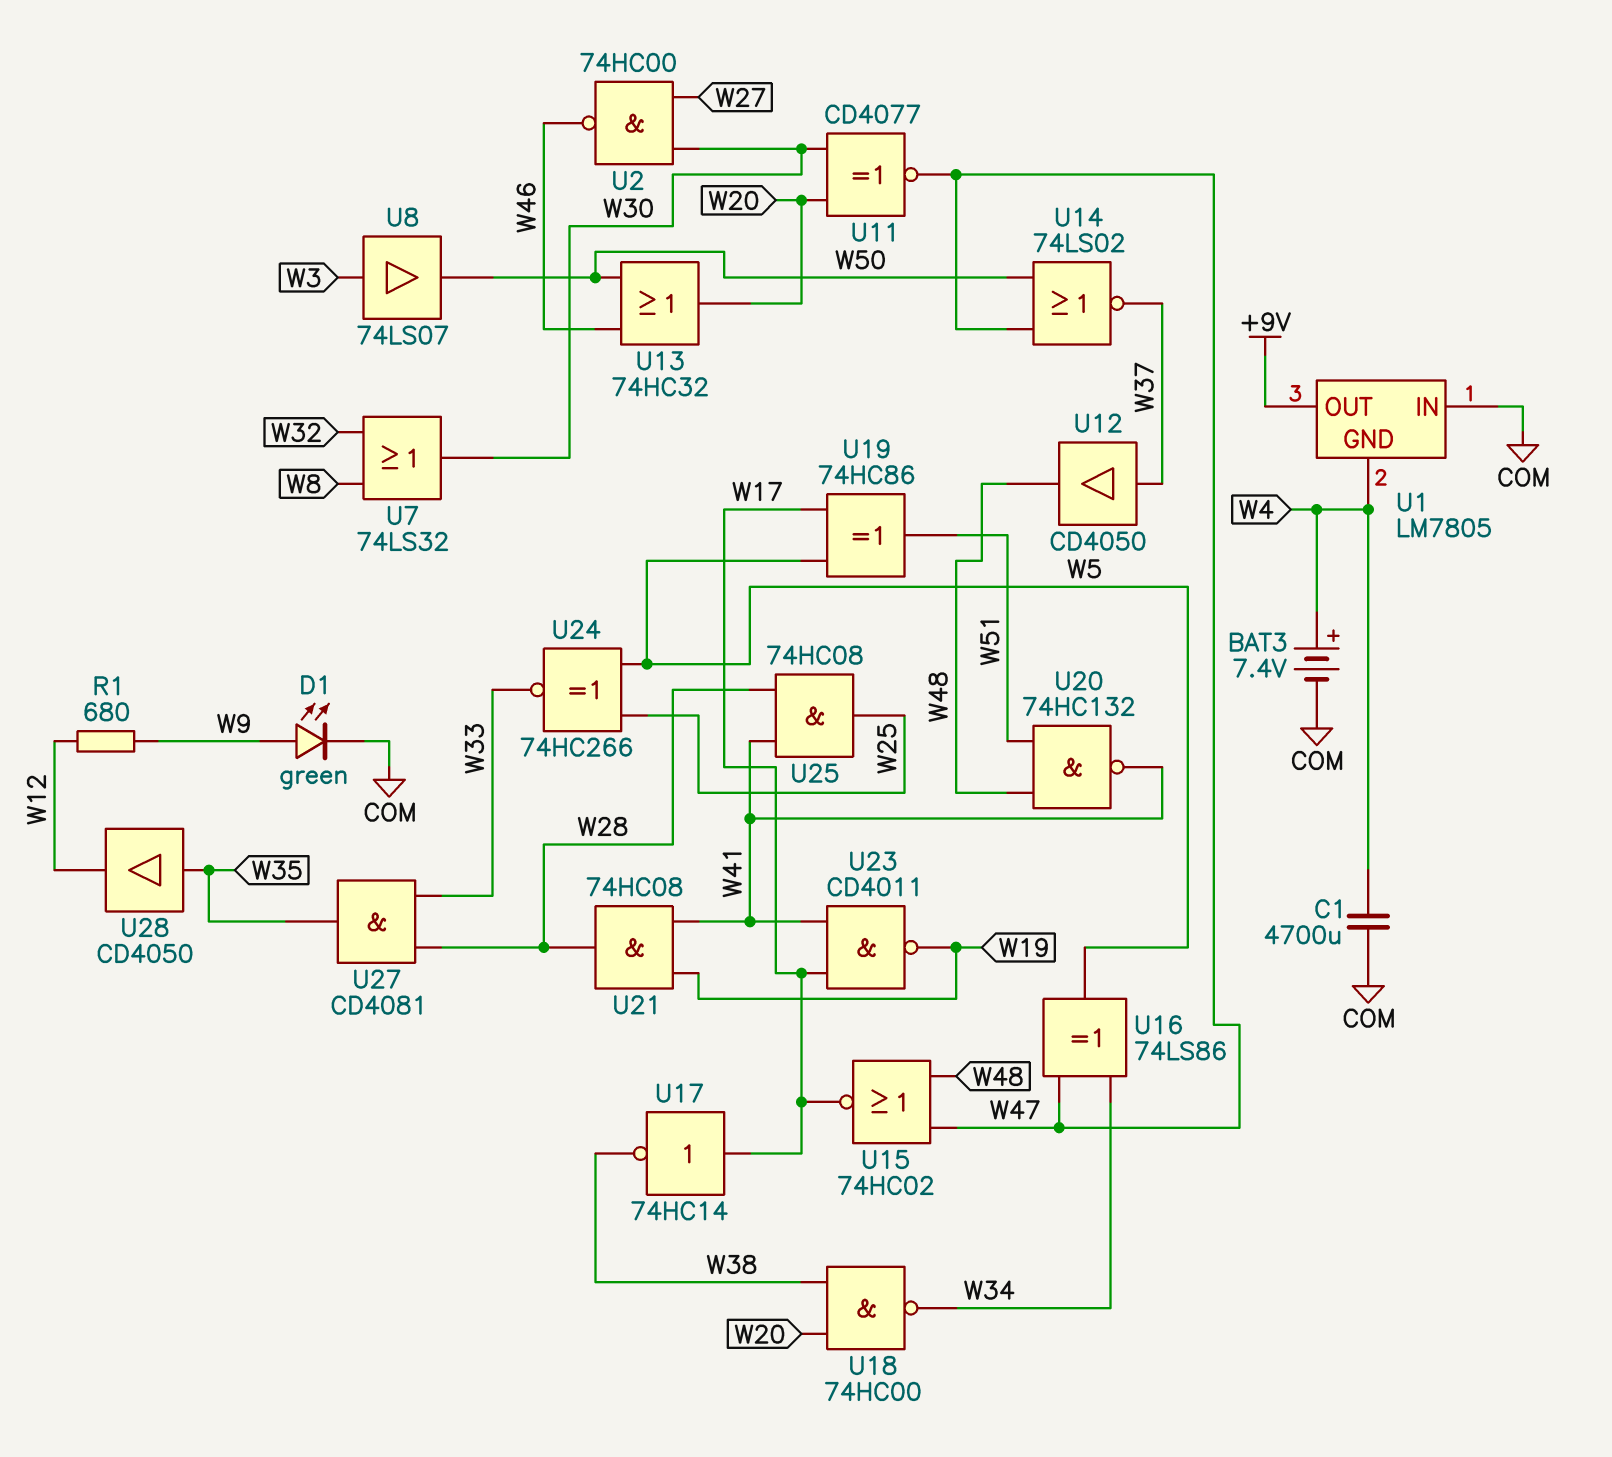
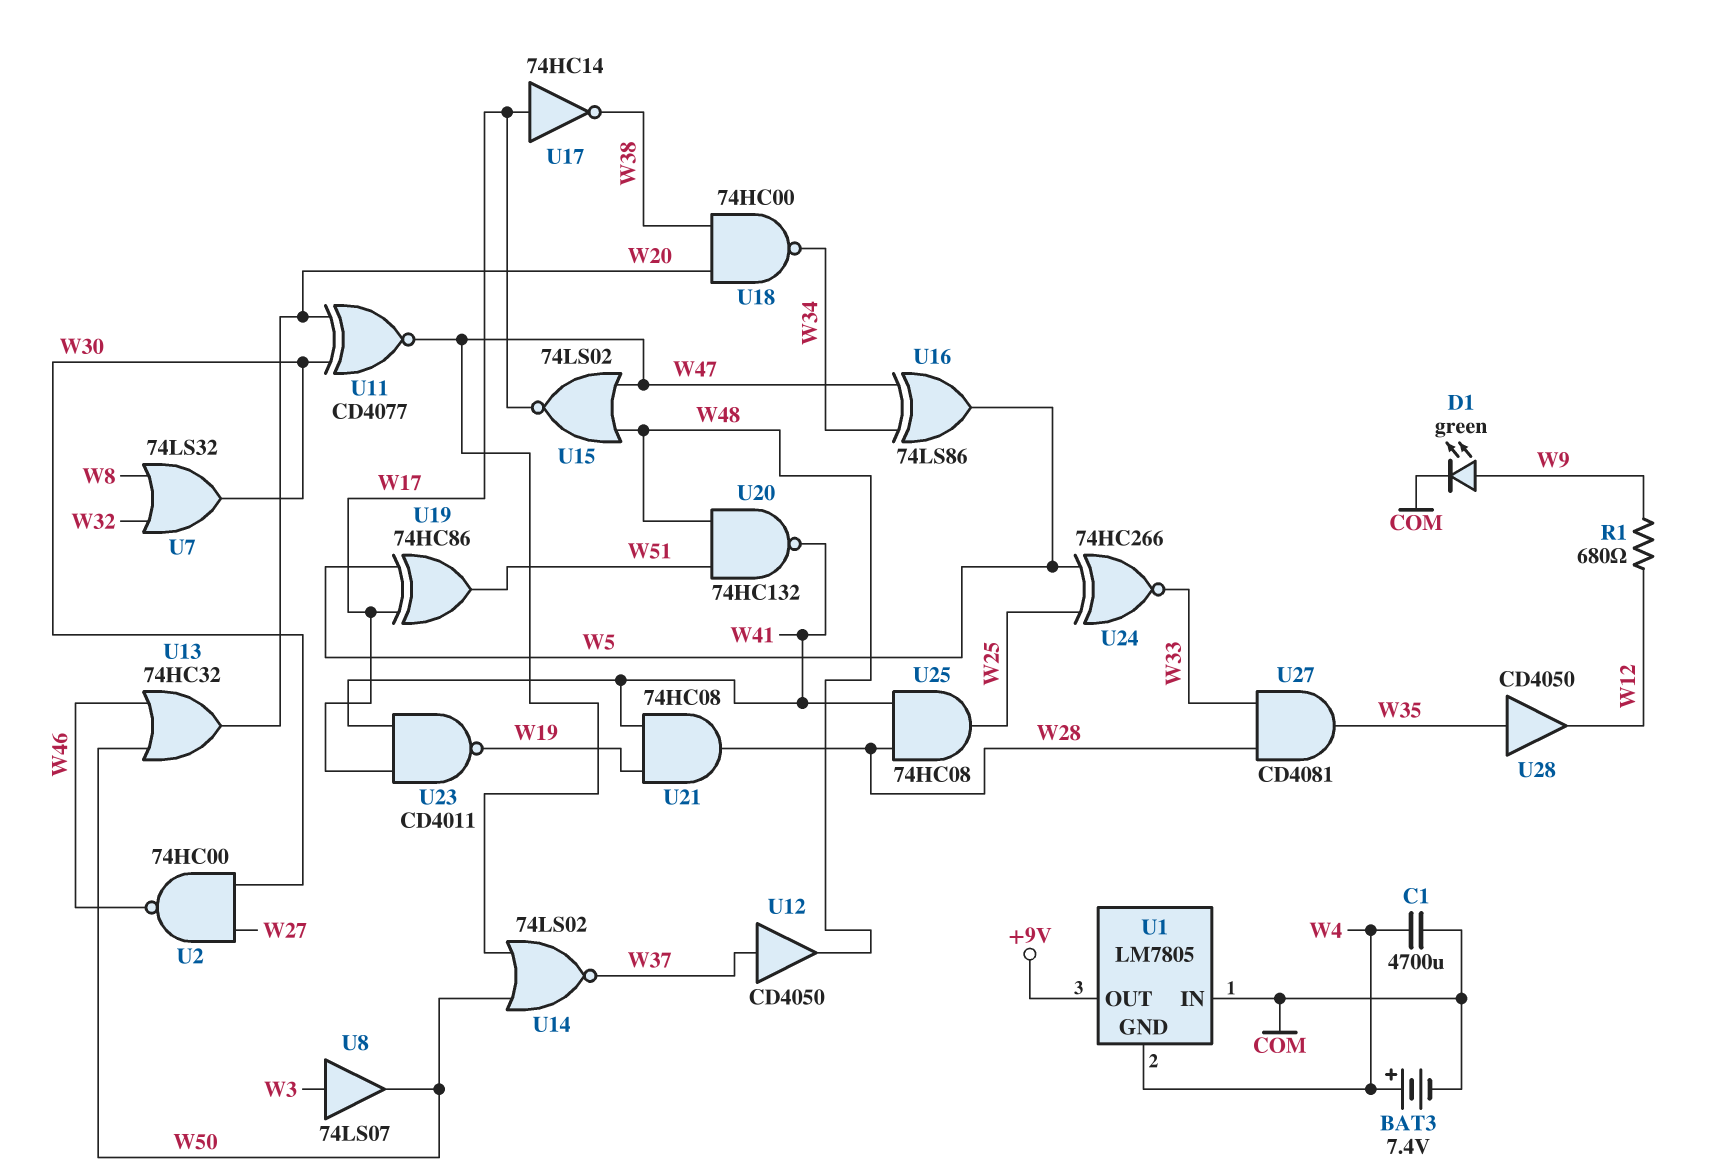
U15: NOR 74HC02 (in W47, in W48, out W17) -> NOR 74LS02 (in W47, in W48, out W17)

